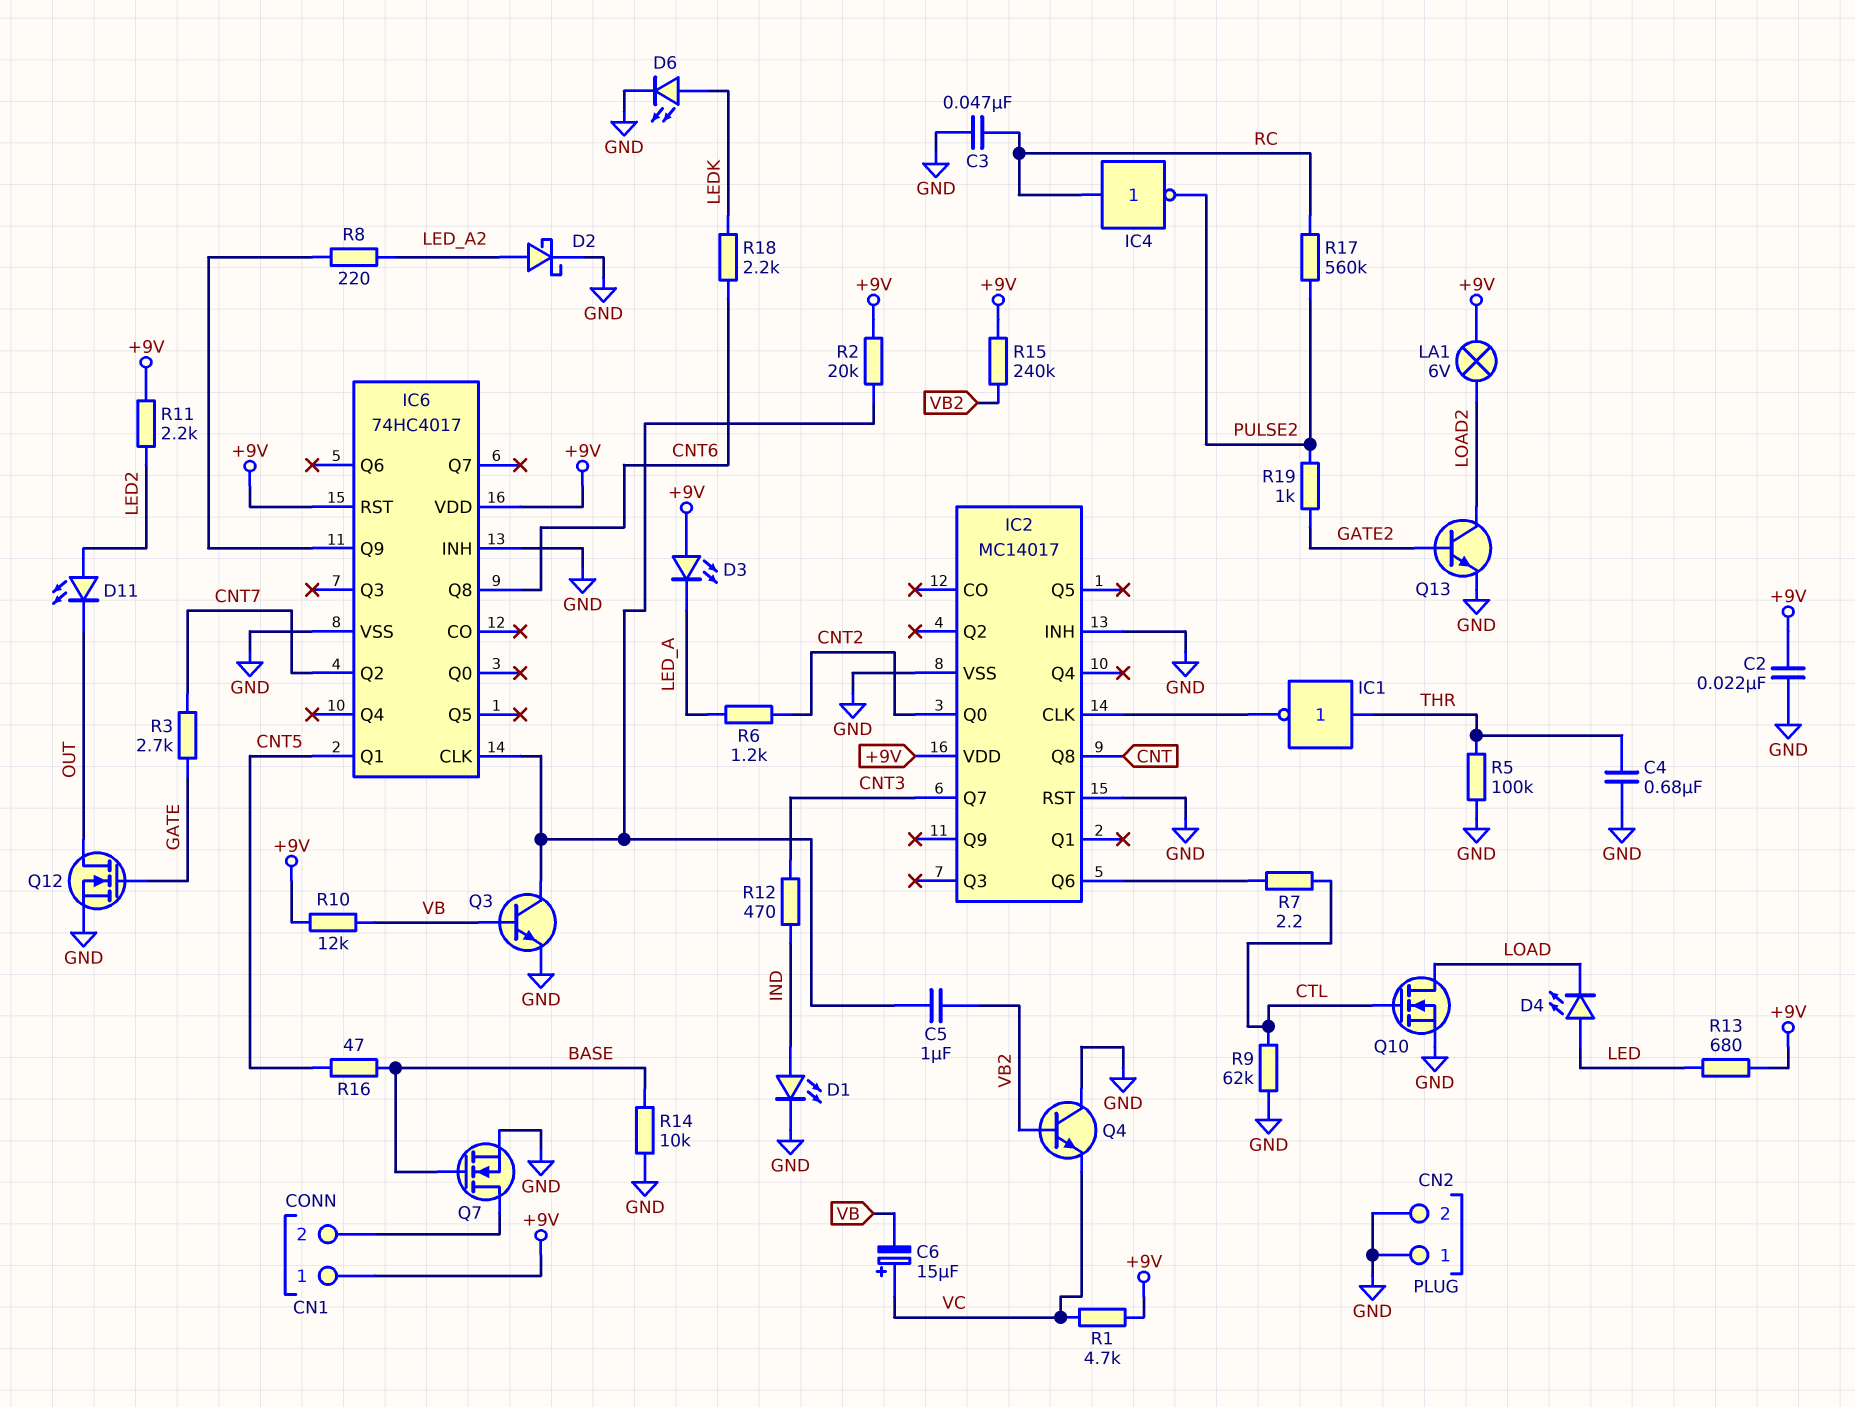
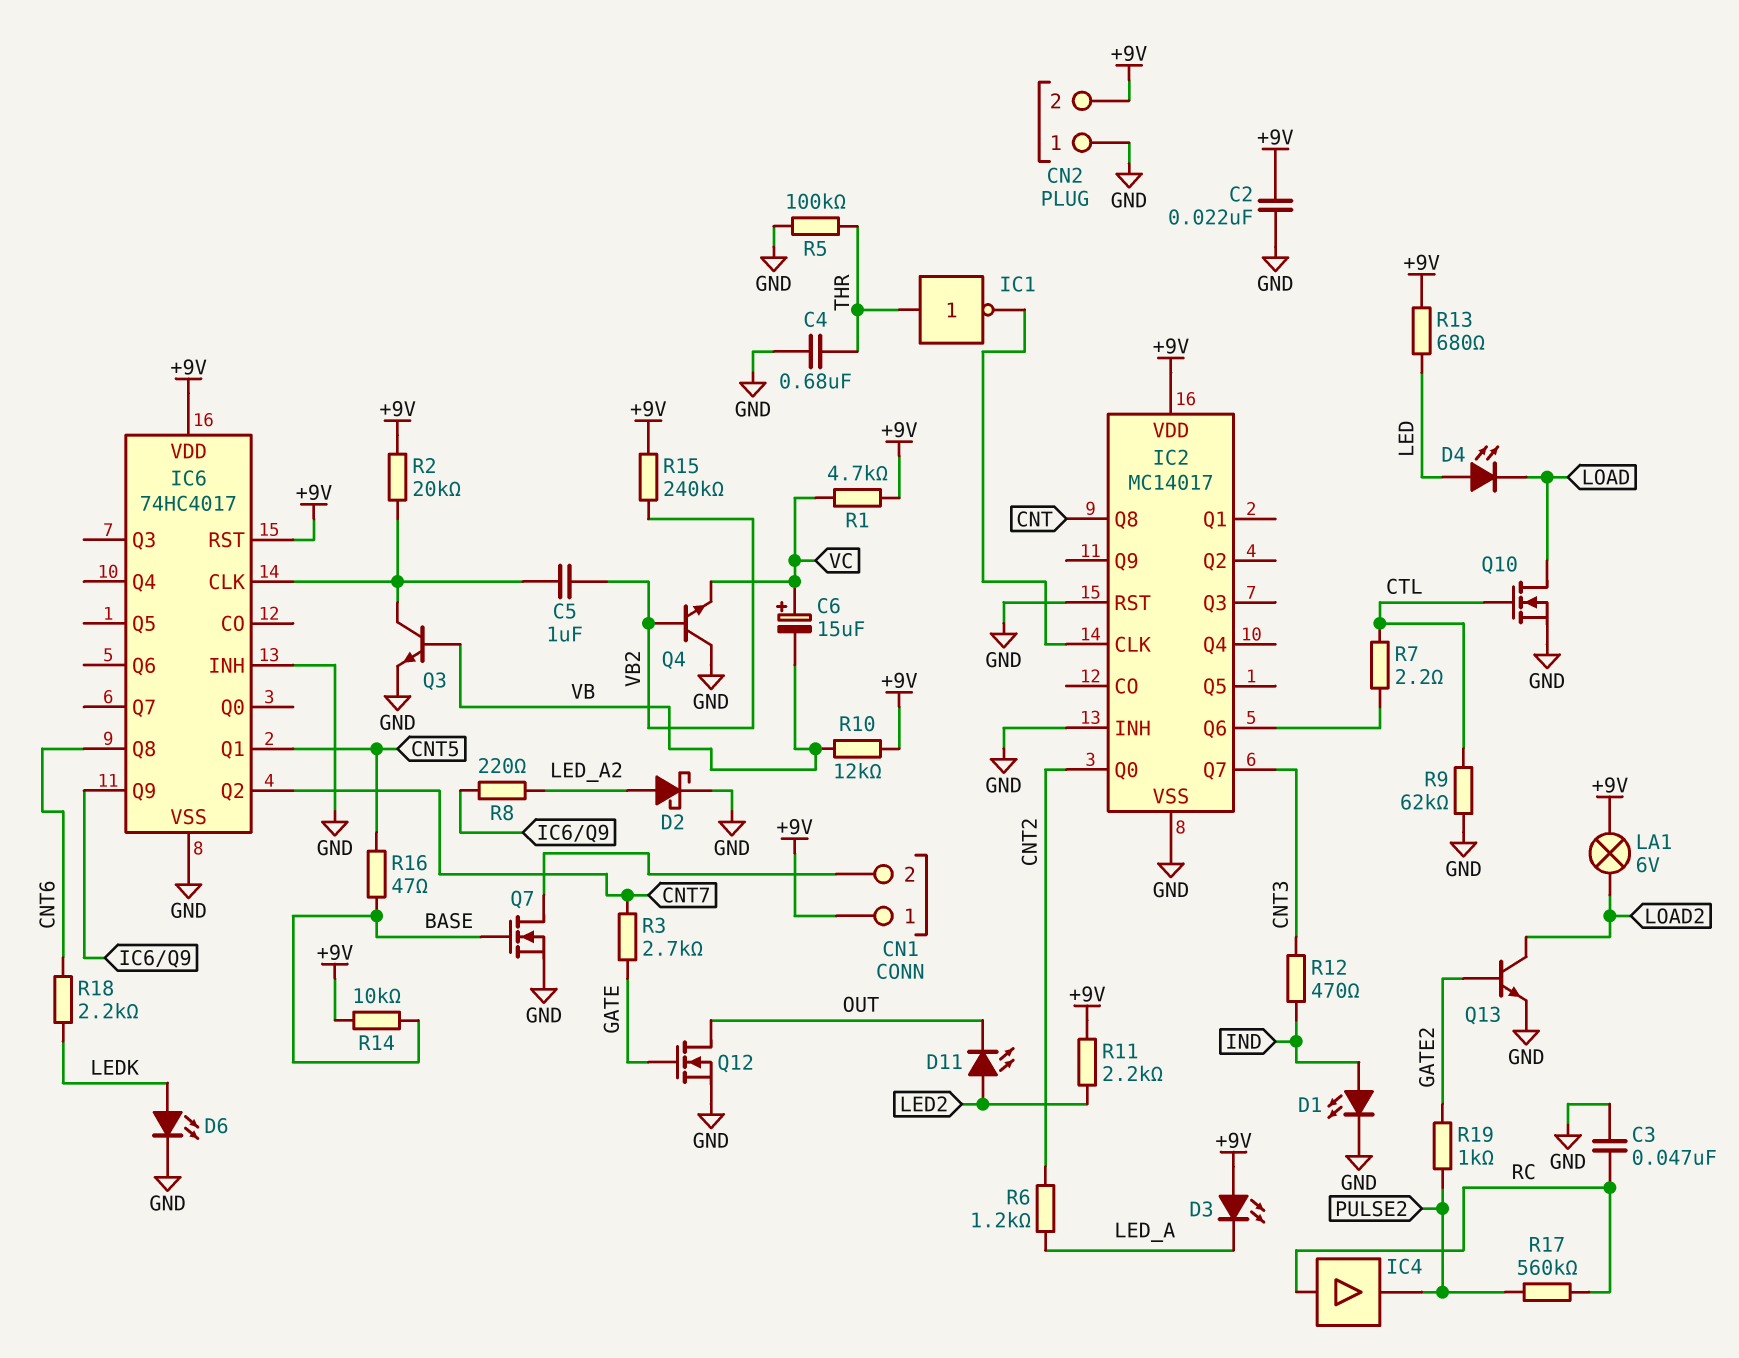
CN2 pin 2: GND -> +9V
IC4: NOT (in RC, out PULSE2) -> buffer (in RC, out PULSE2)
R14: 10k (BASE, GND) -> 10k (+9V, BASE)

